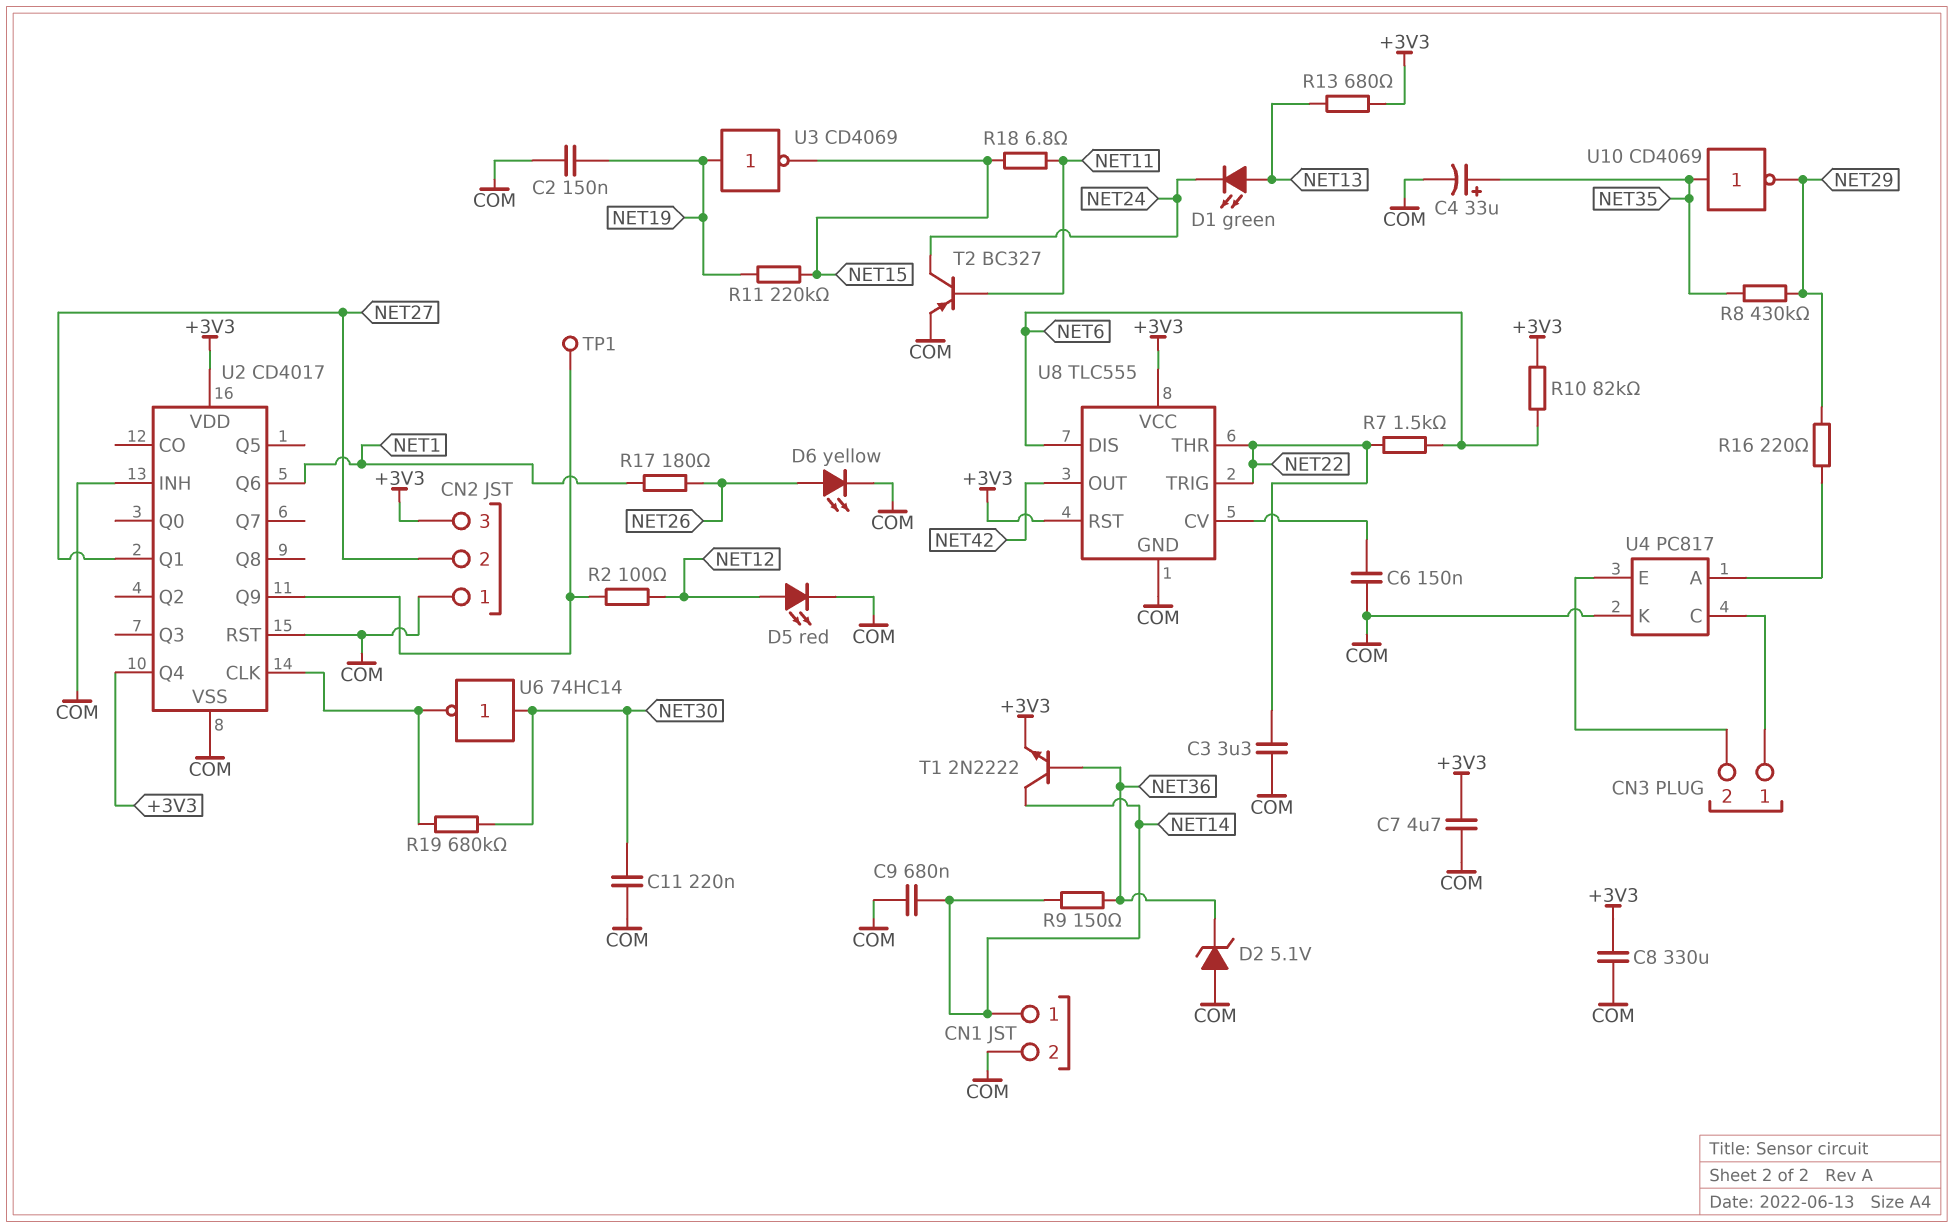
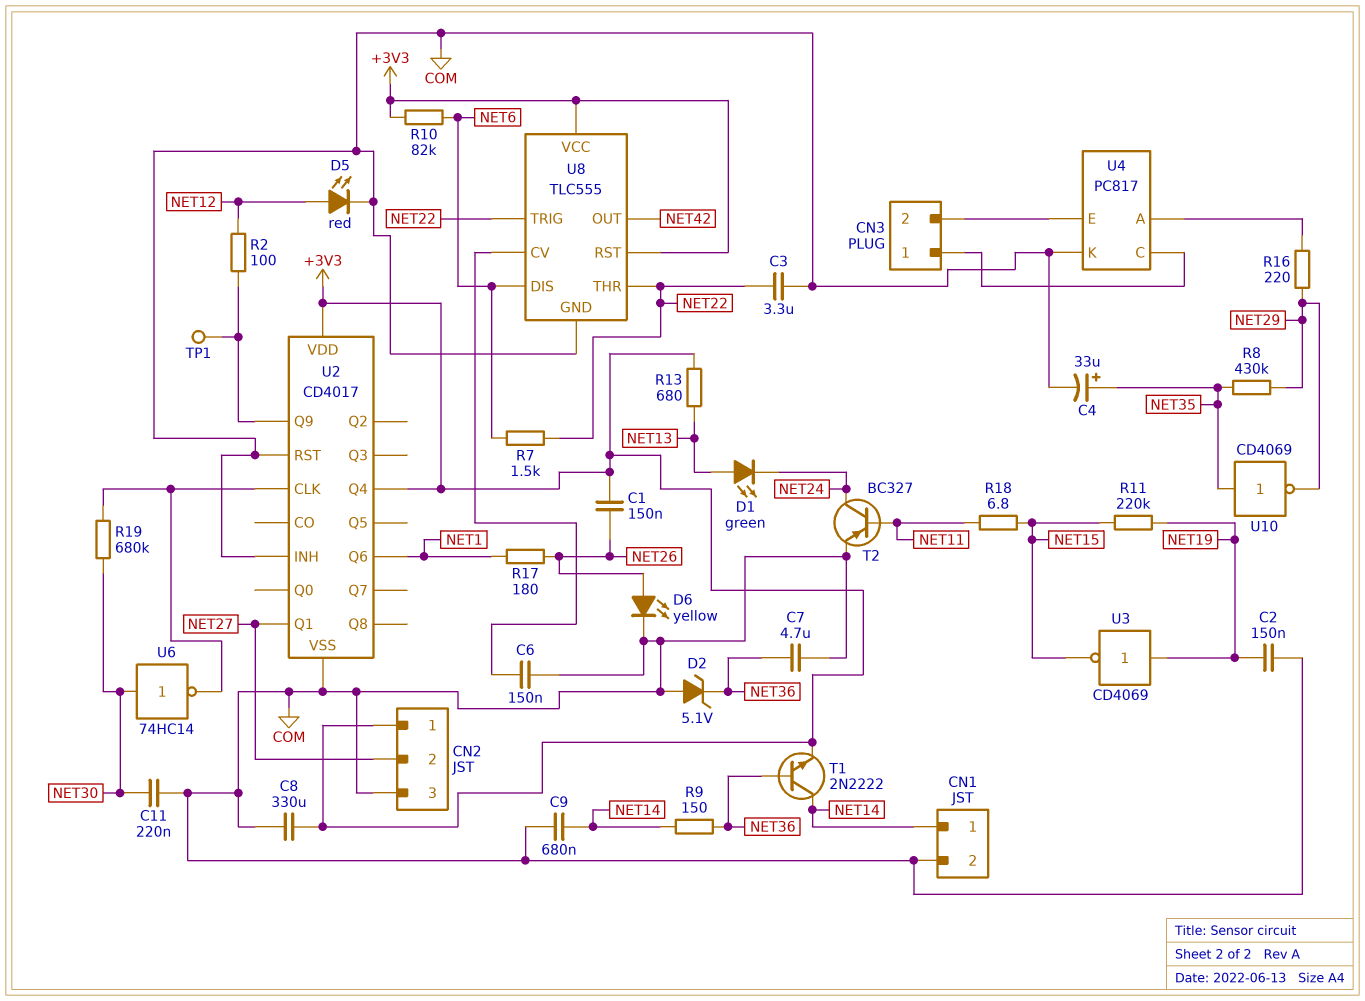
C1: none -> 150nF (+3V3, NET26)
C7: 4.7uF (+3V3, COM) -> 4.7uF (COM, NET36)
CN2 pin 1: COM -> +3V3
CN2 pin 3: +3V3 -> COM

